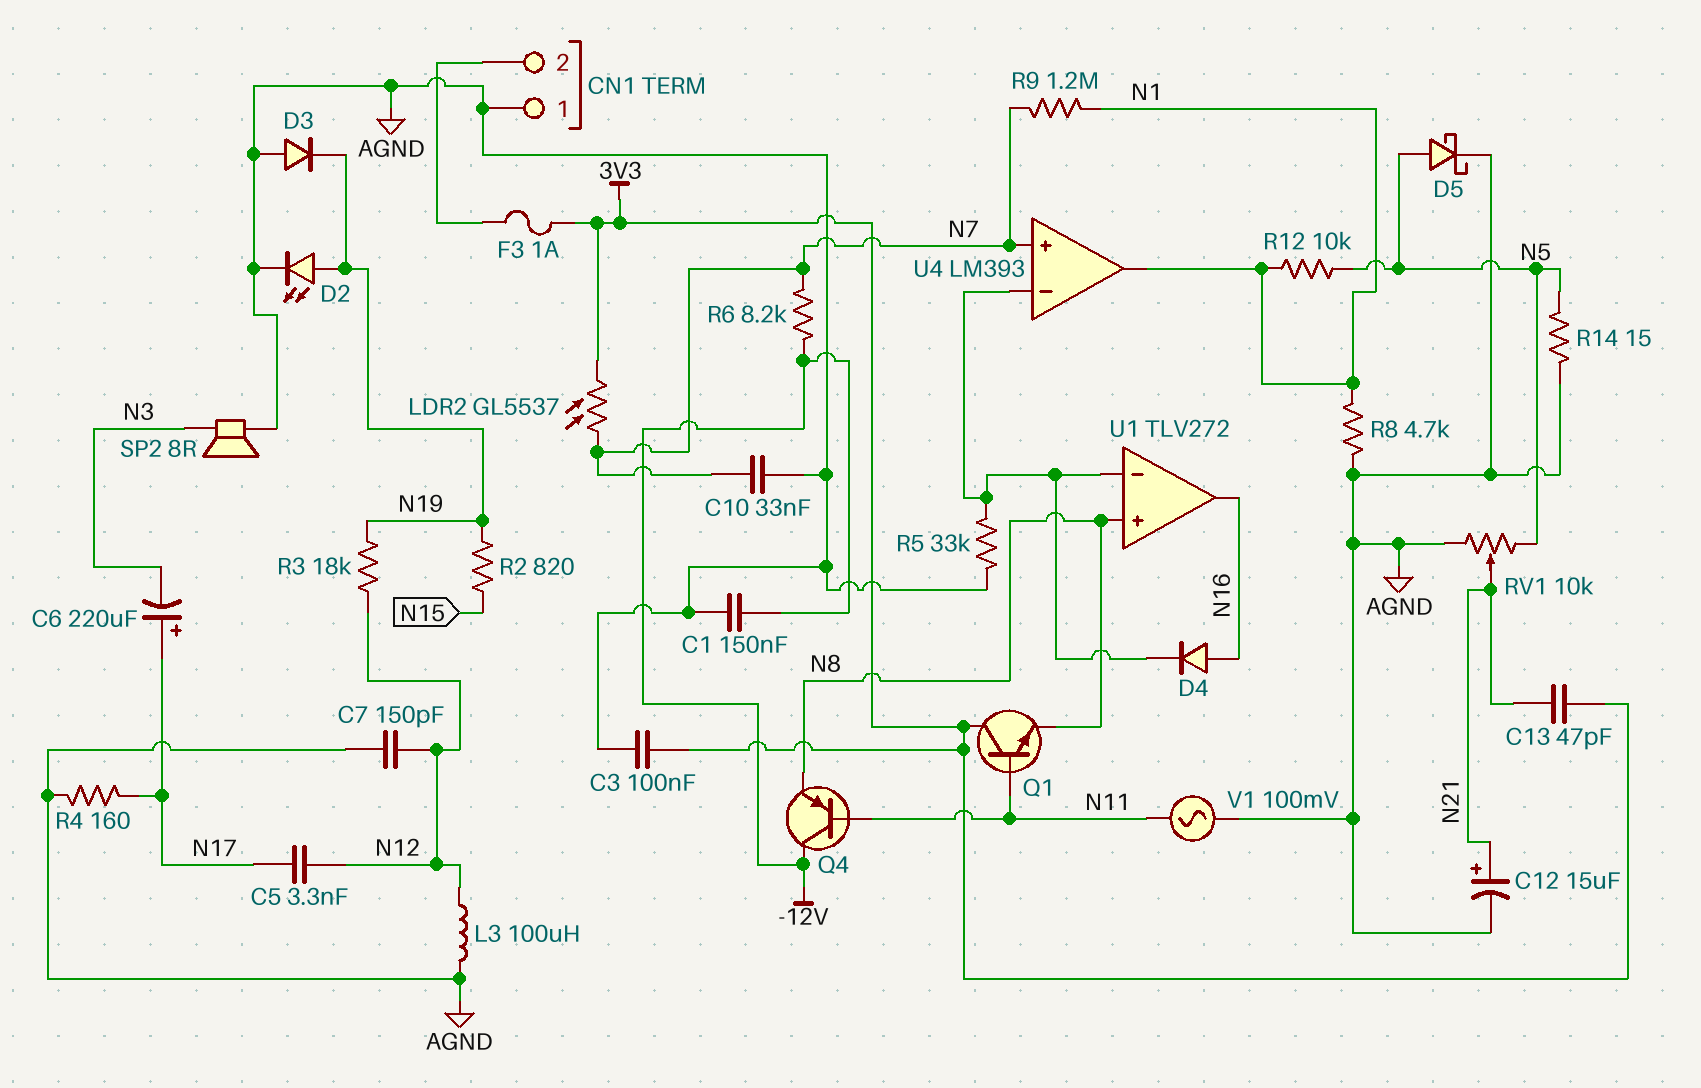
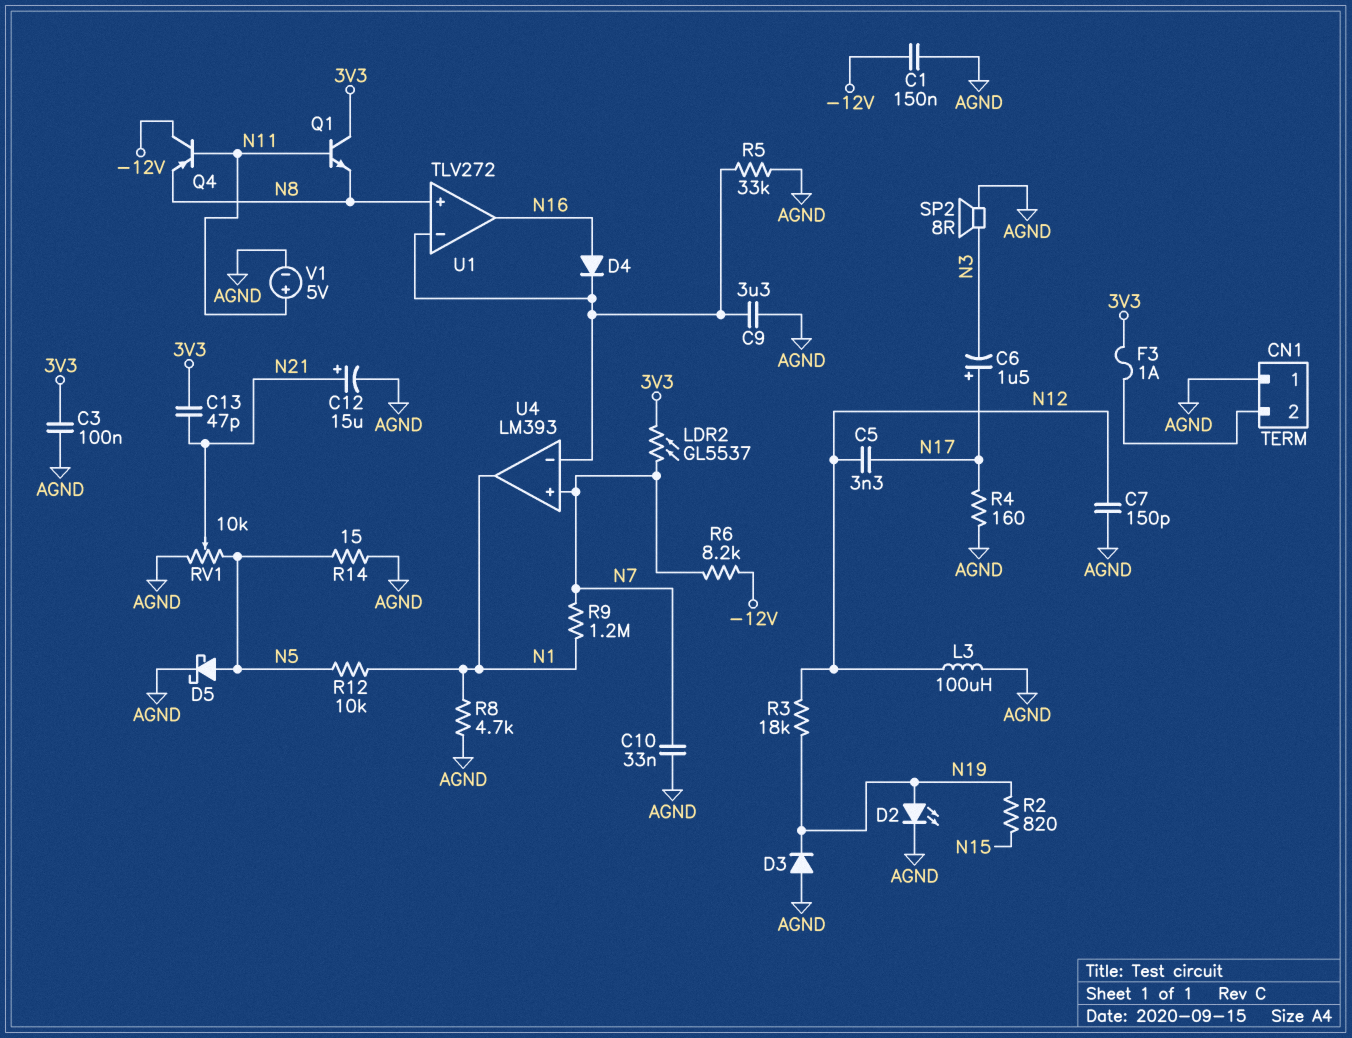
C6: 220uF (plus N17, minus N3) -> 1.5uF (plus N17, minus N3)
C9: none -> 3.3uF (AGND, U1/in-)
V1: AC 100mV (AGND, N11) -> 5V (plus N11, minus AGND)

